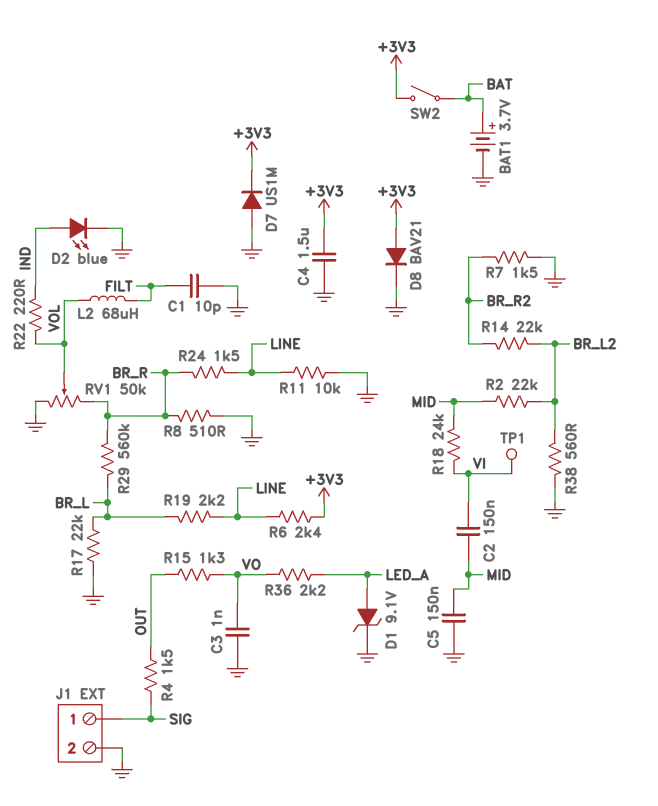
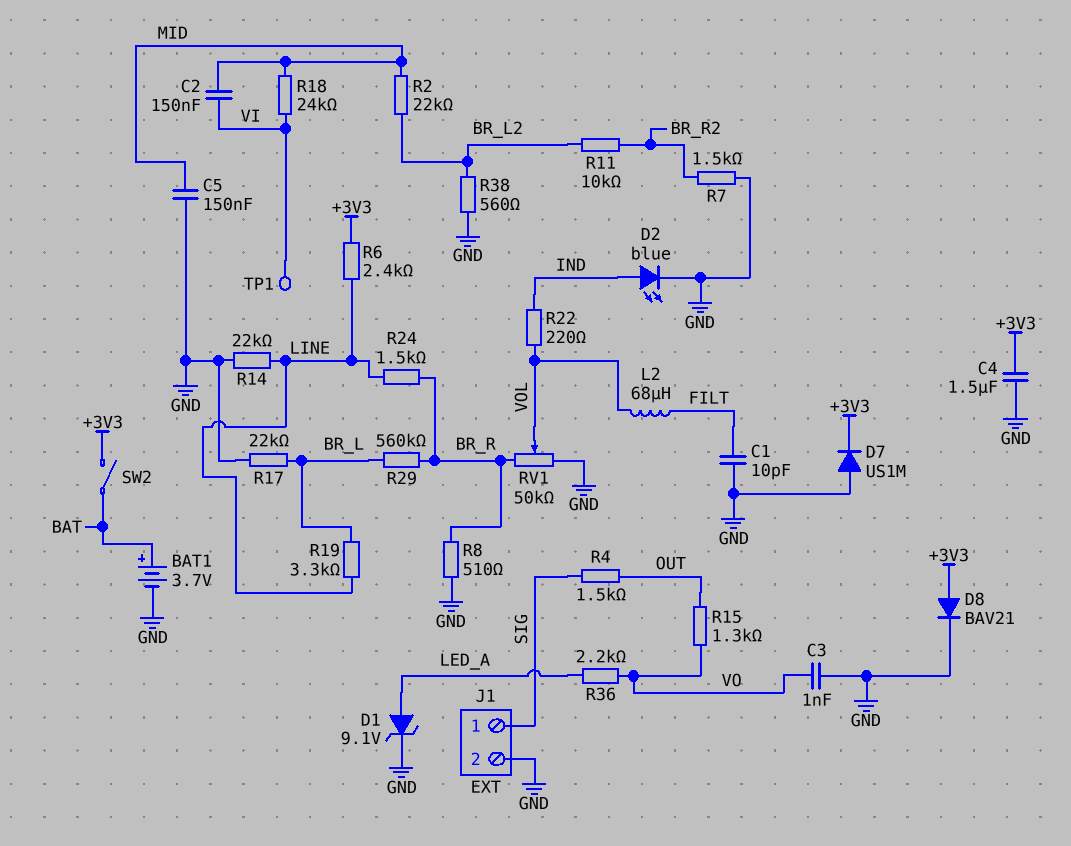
R11: 10k (GND, LINE) -> 10k (BR_L2, BR_R2)
R14: 22k (BR_L2, BR_R2) -> 22k (GND, LINE)
R19: 2.2k (BR_L, LINE) -> 3.3k (BR_L, LINE)

